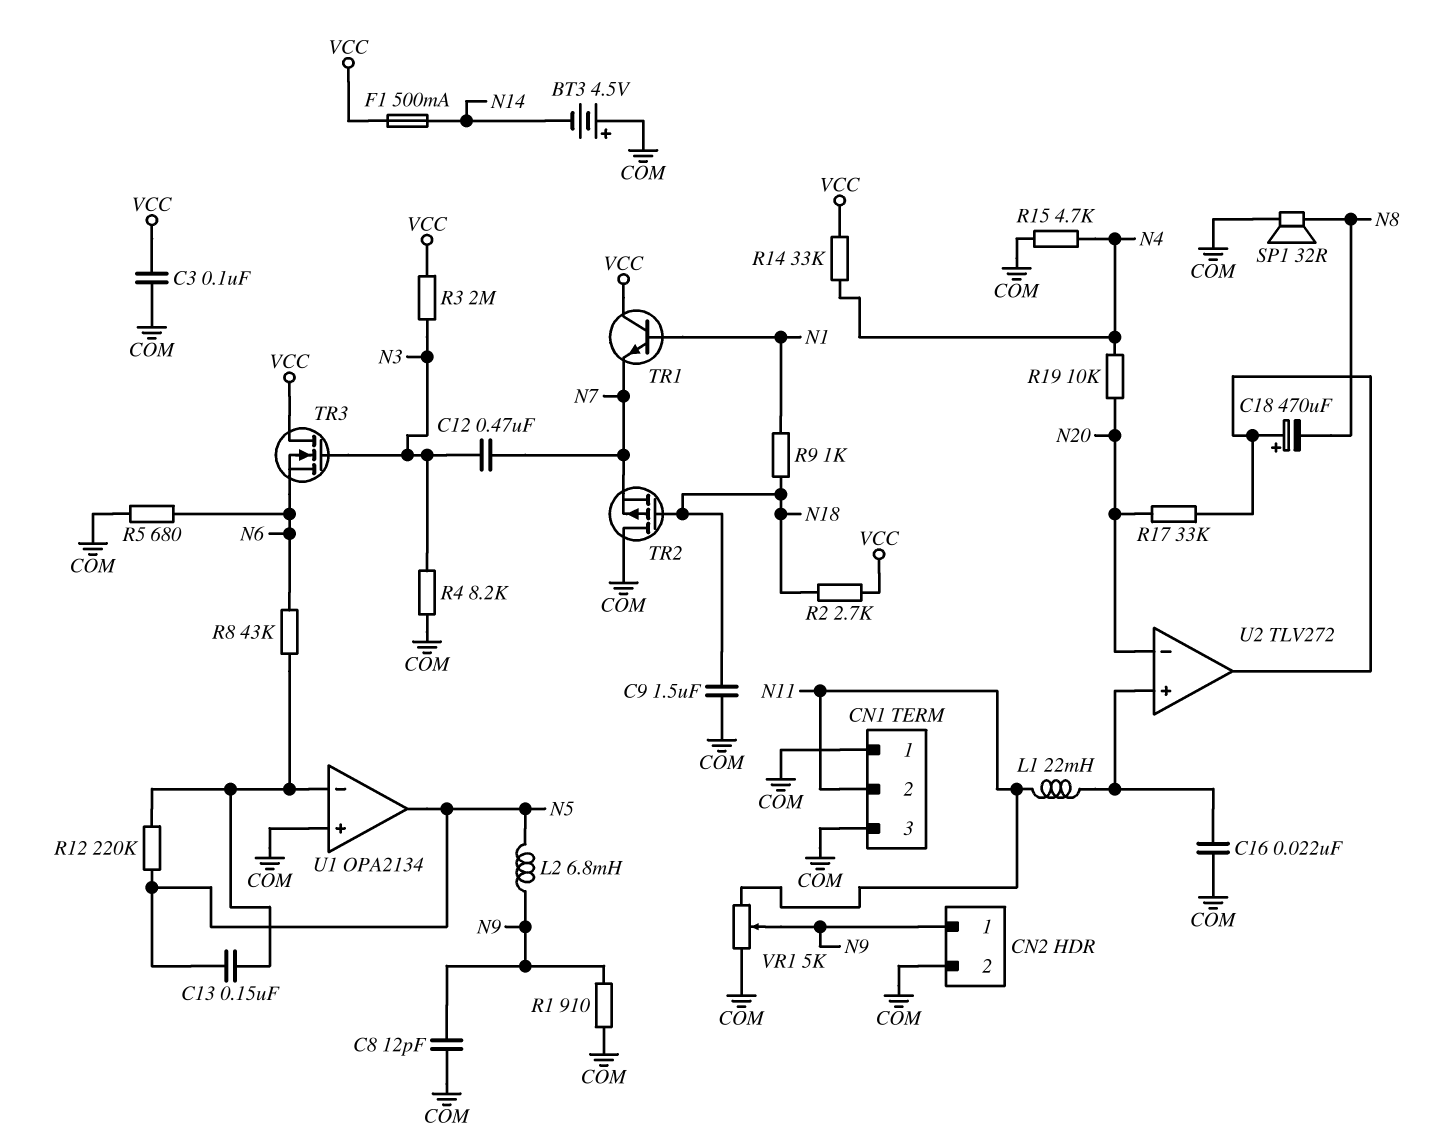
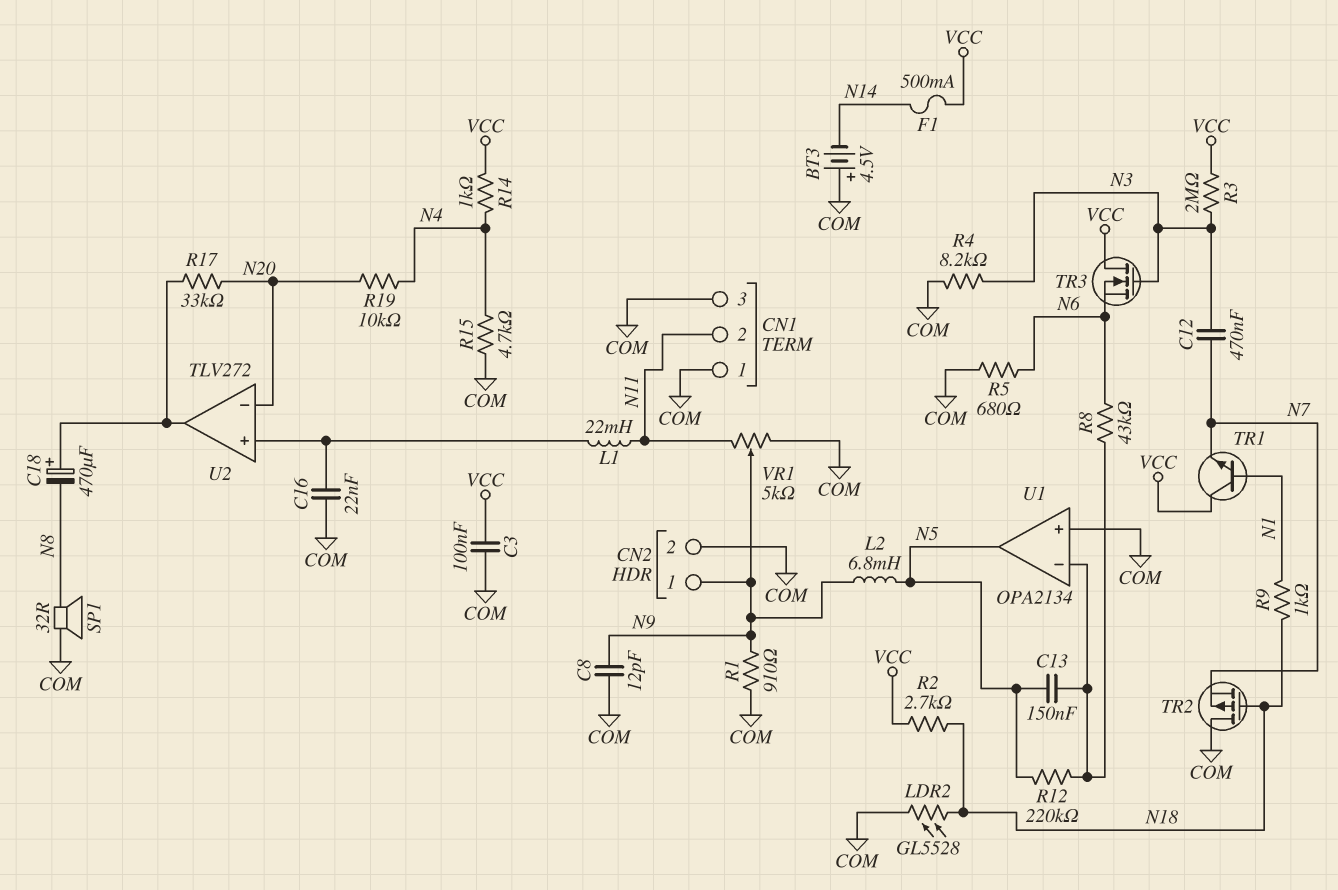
C9: 1.5uF (COM, N18) -> none
LDR2: none -> GL5528 (COM, N18)
R14: 33k (N4, VCC) -> 1k (N4, VCC)

